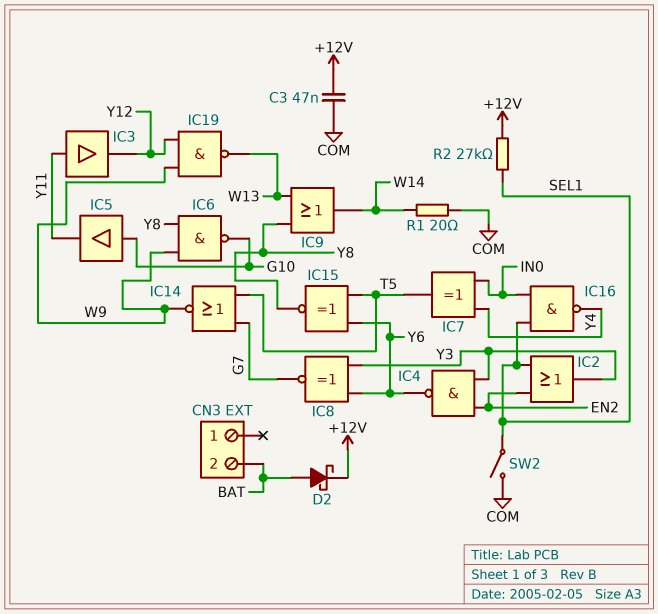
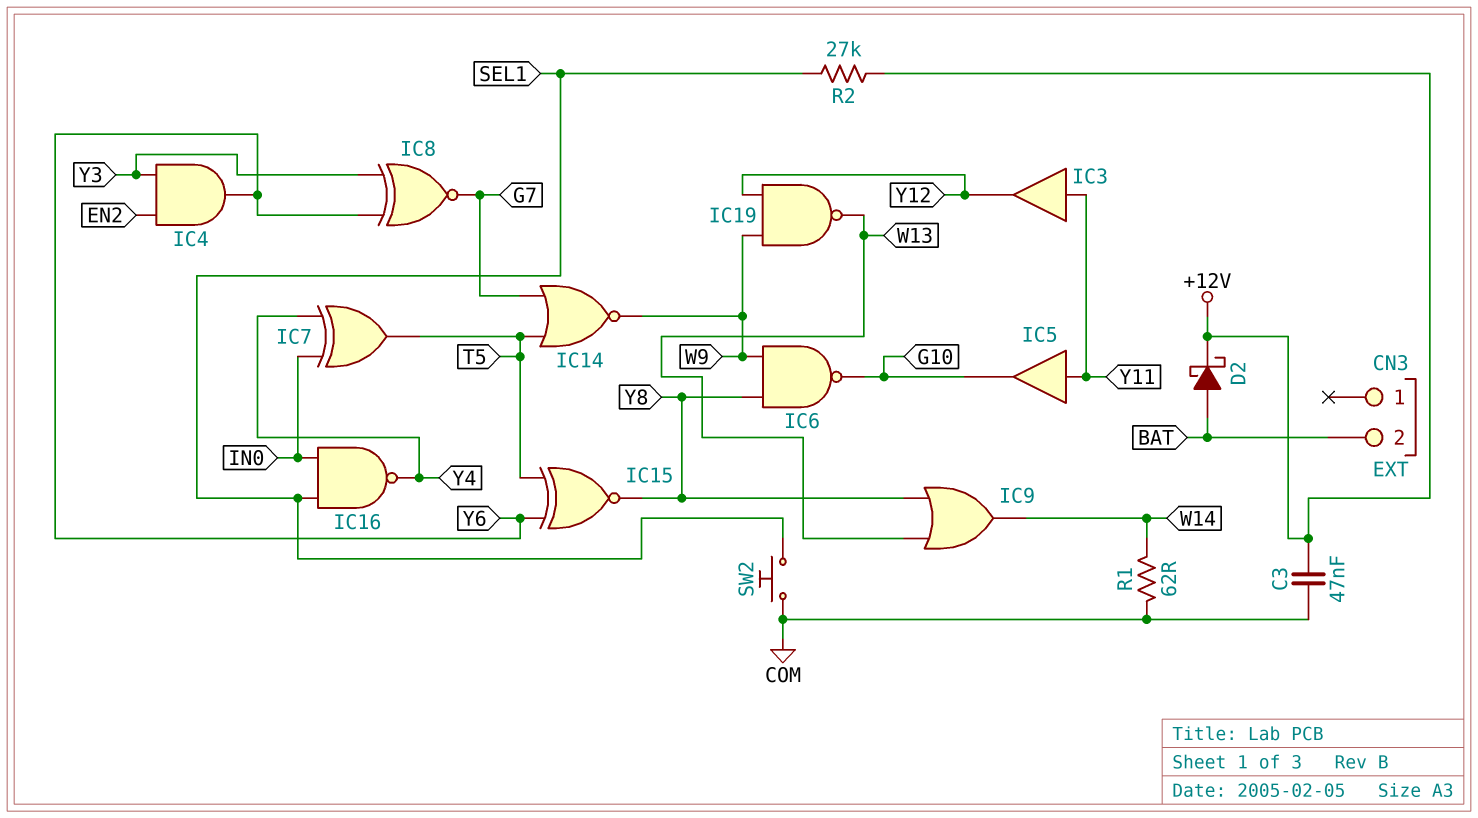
IC2: OR (in EN2, in SEL1, out Y3) -> none
IC4: NAND (in EN2, in Y3, out Y6) -> AND (in EN2, in Y3, out Y6)
IC5: buffer (in G10, out Y11) -> buffer (in Y11, out G10)
R1: 20 (COM, W14) -> 62 (COM, W14)
SW2: switch (COM, SEL1) -> button (COM, SEL1)

